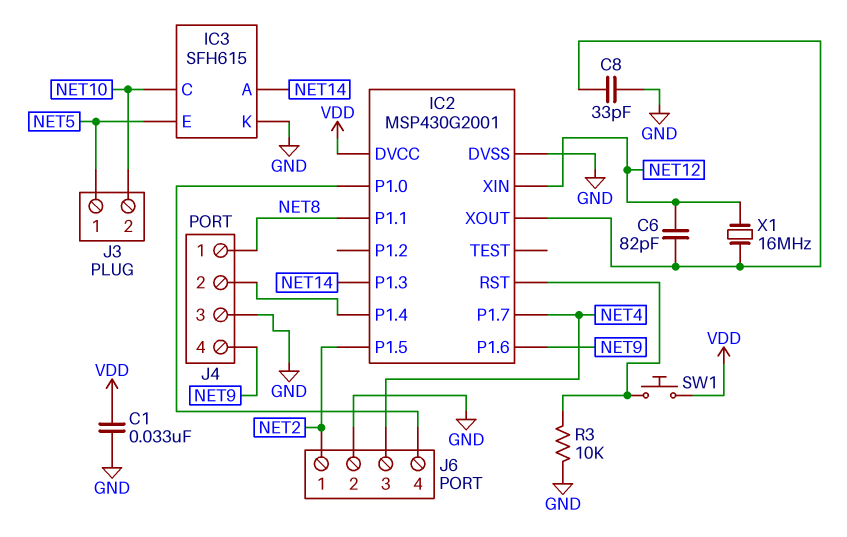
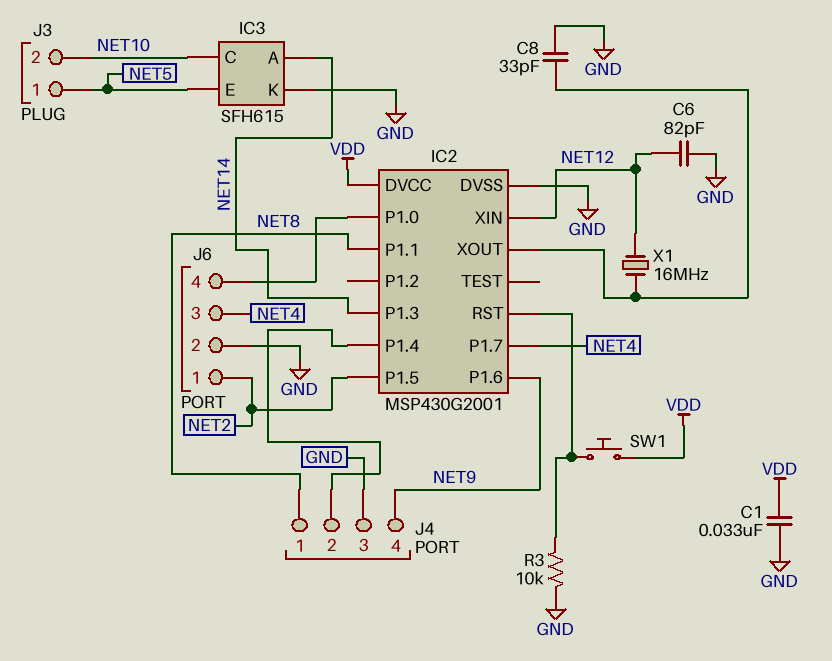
C6: 82pF (IC2/XOUT, NET12) -> 82pF (GND, NET12)

